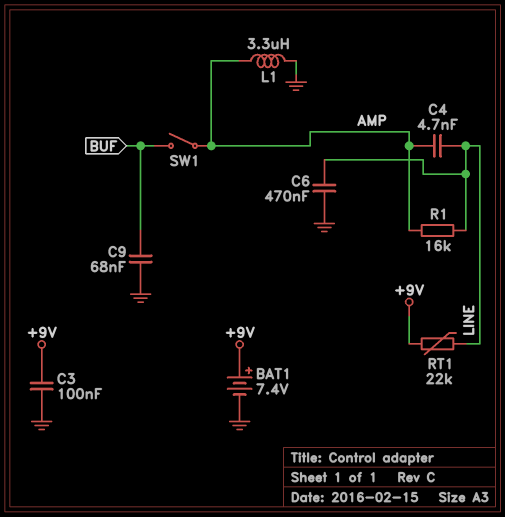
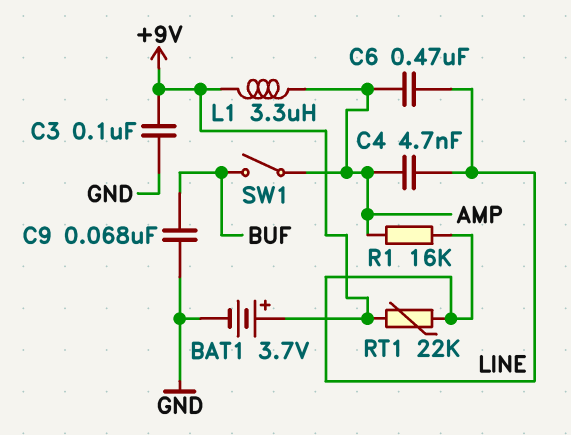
BAT1: 7.4V (plus +9V, minus GND) -> 3.7V (plus +9V, minus GND)
C6: 470nF (GND, LINE) -> 470nF (AMP, LINE)
L1: 3.3uH (AMP, GND) -> 3.3uH (+9V, AMP)

